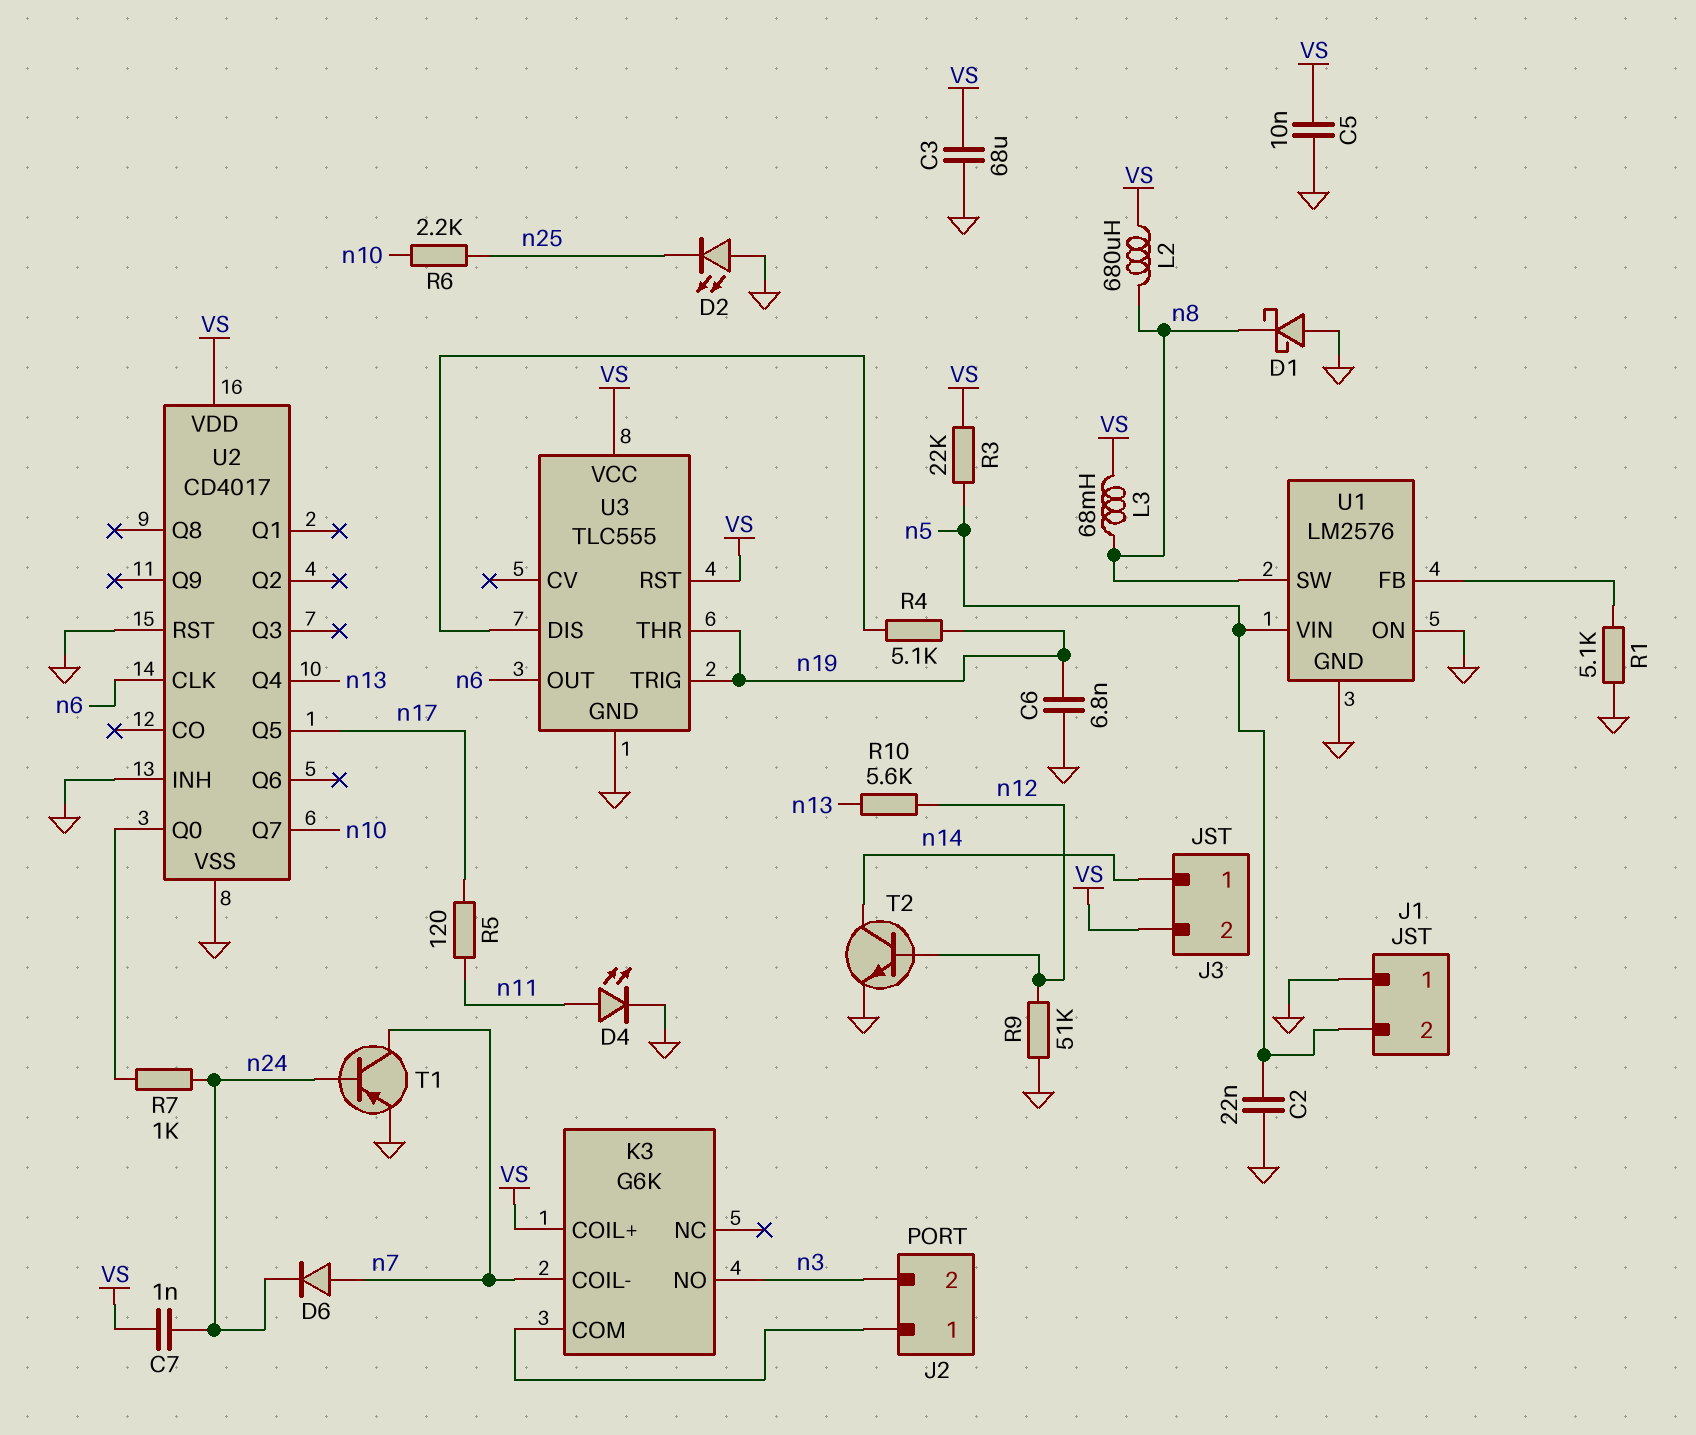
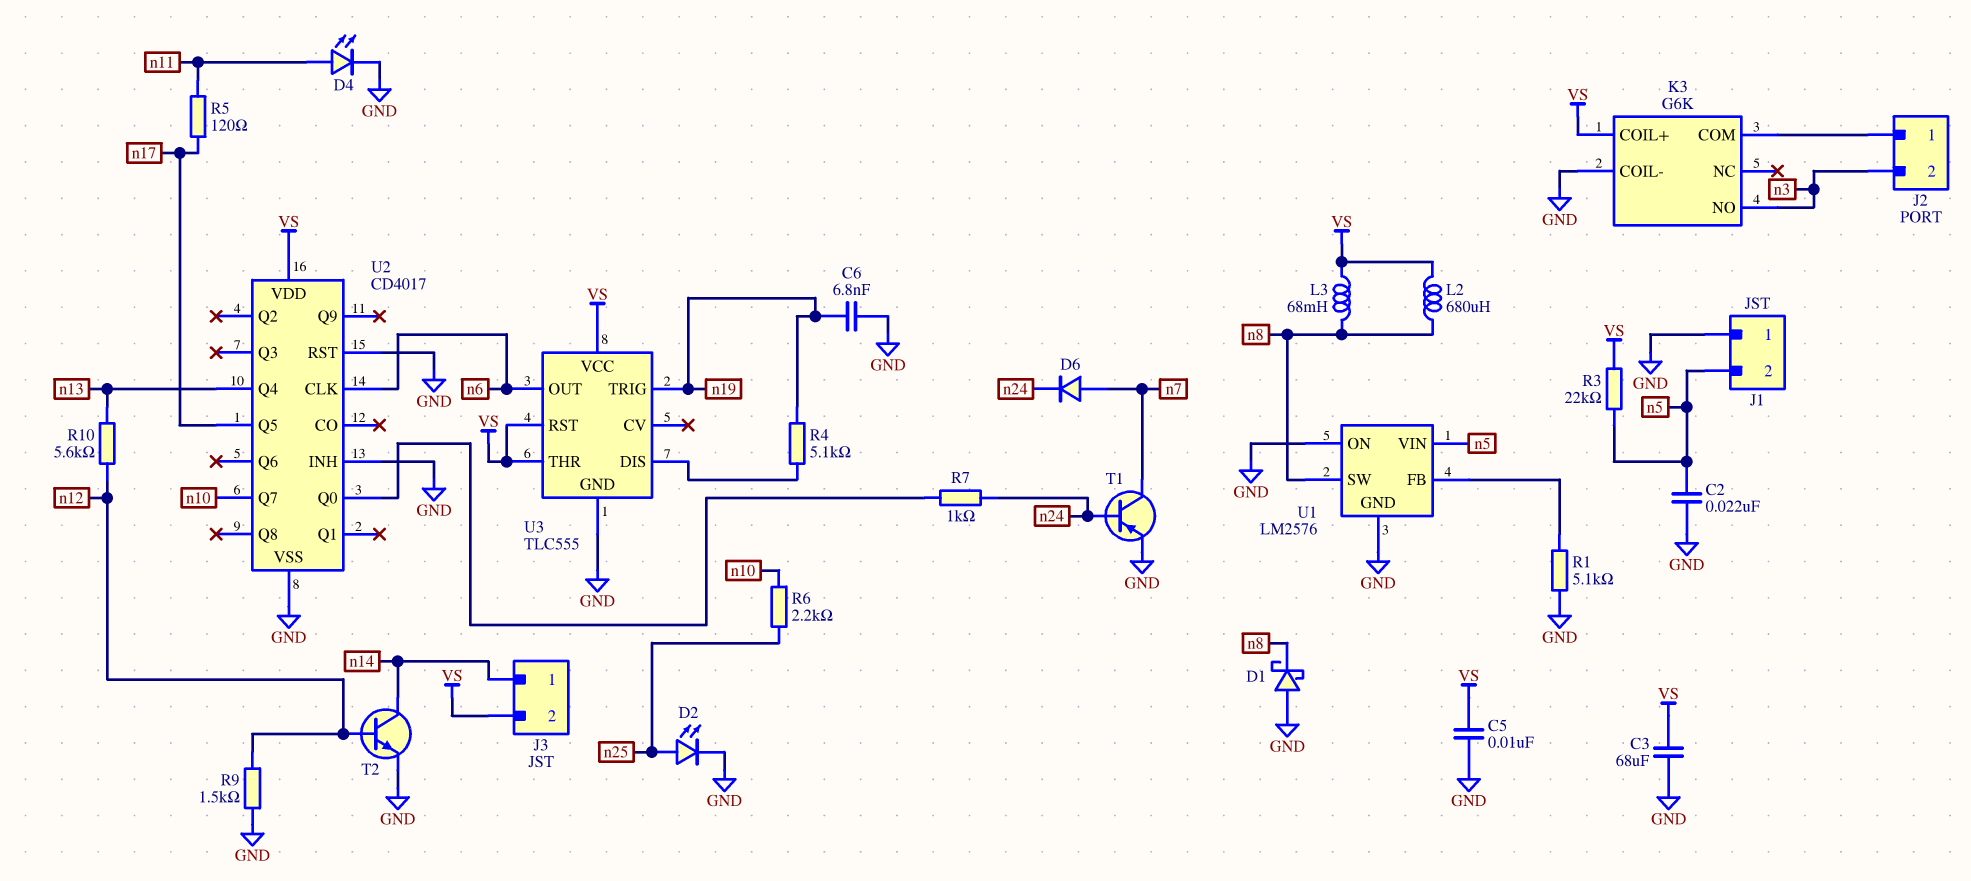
C7: 1nF (VS, n24) -> none
D2: LED (A GND, K n25) -> LED (A n25, K GND)
K3 pin COIL-: n7 -> GND
R9: 51k (GND, n12) -> 1.5k (GND, n12)
U3 pin THR: n19 -> VS

